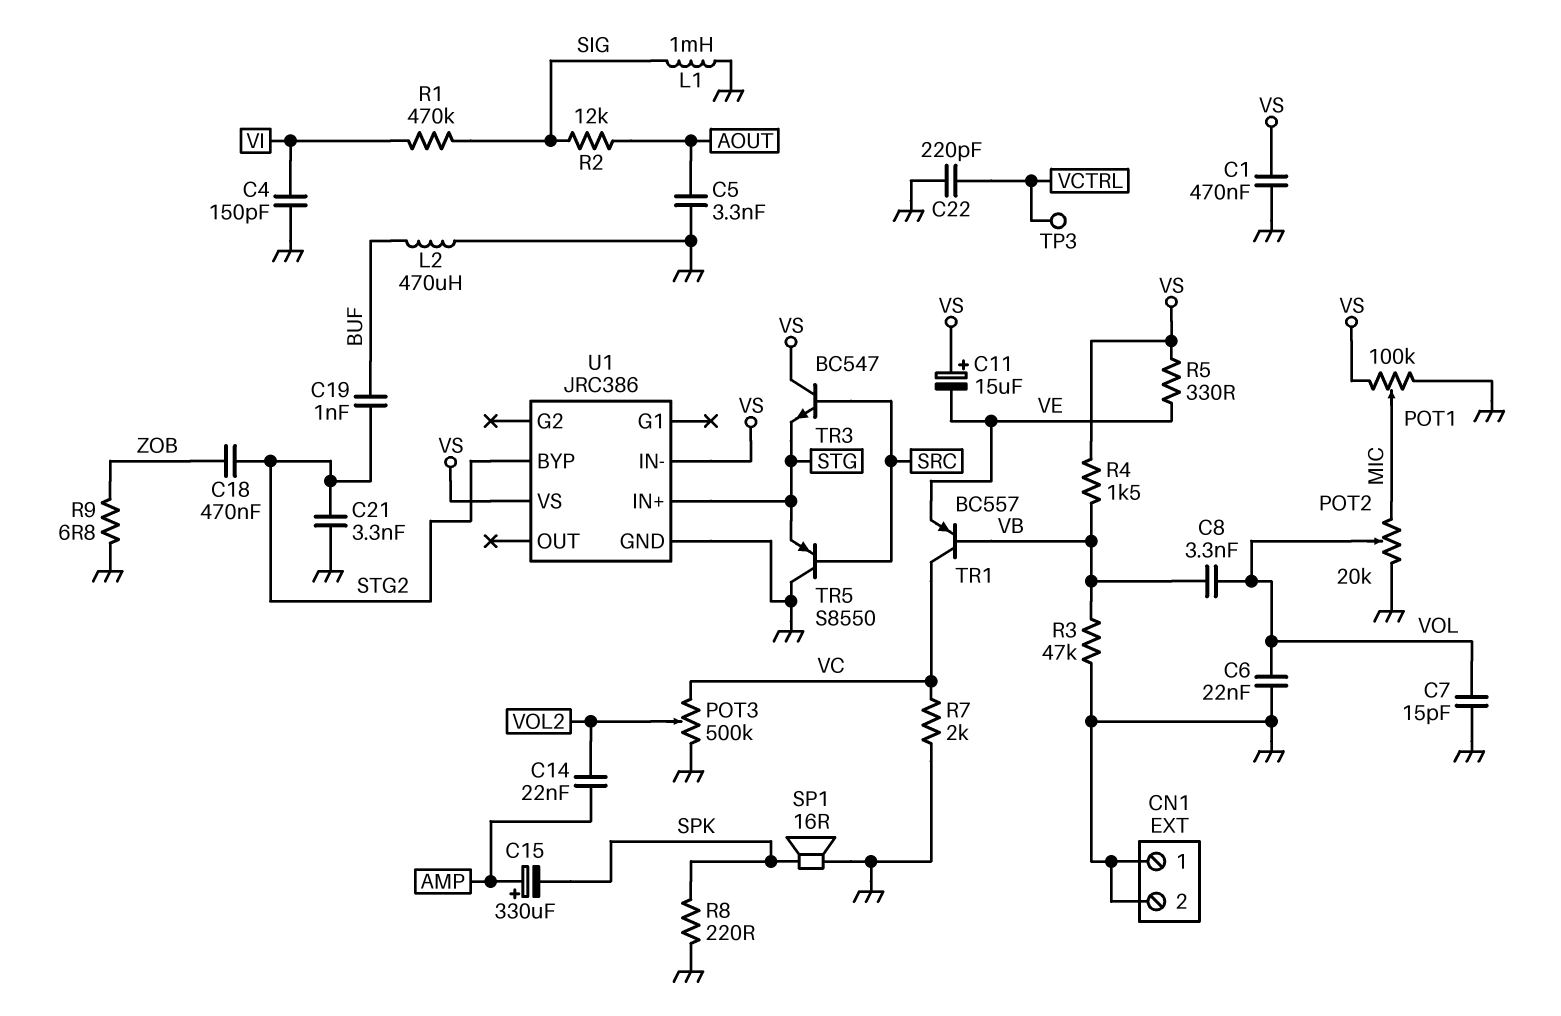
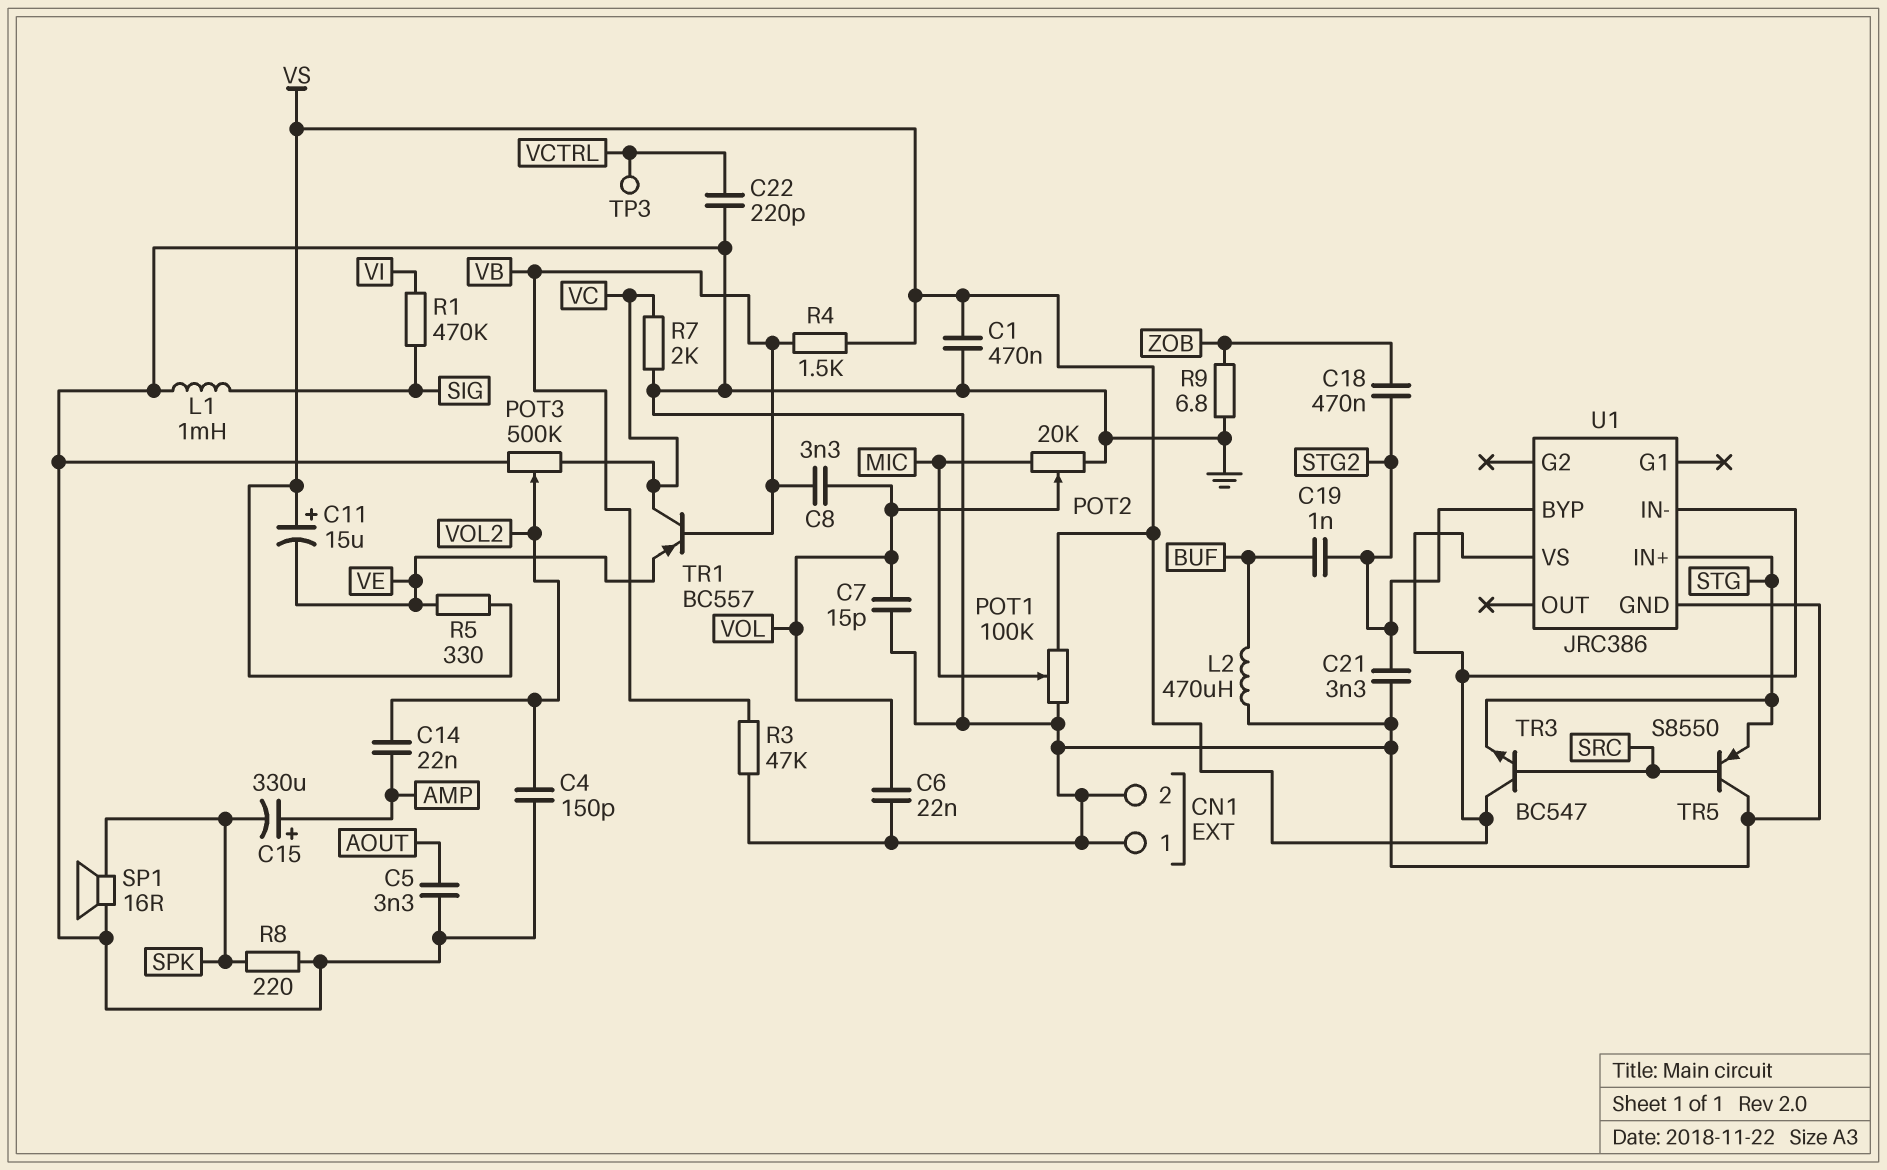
C4: 150pF (GND, VI) -> 150pF (GND, VOL2)
R2: 12k (AOUT, SIG) -> none

